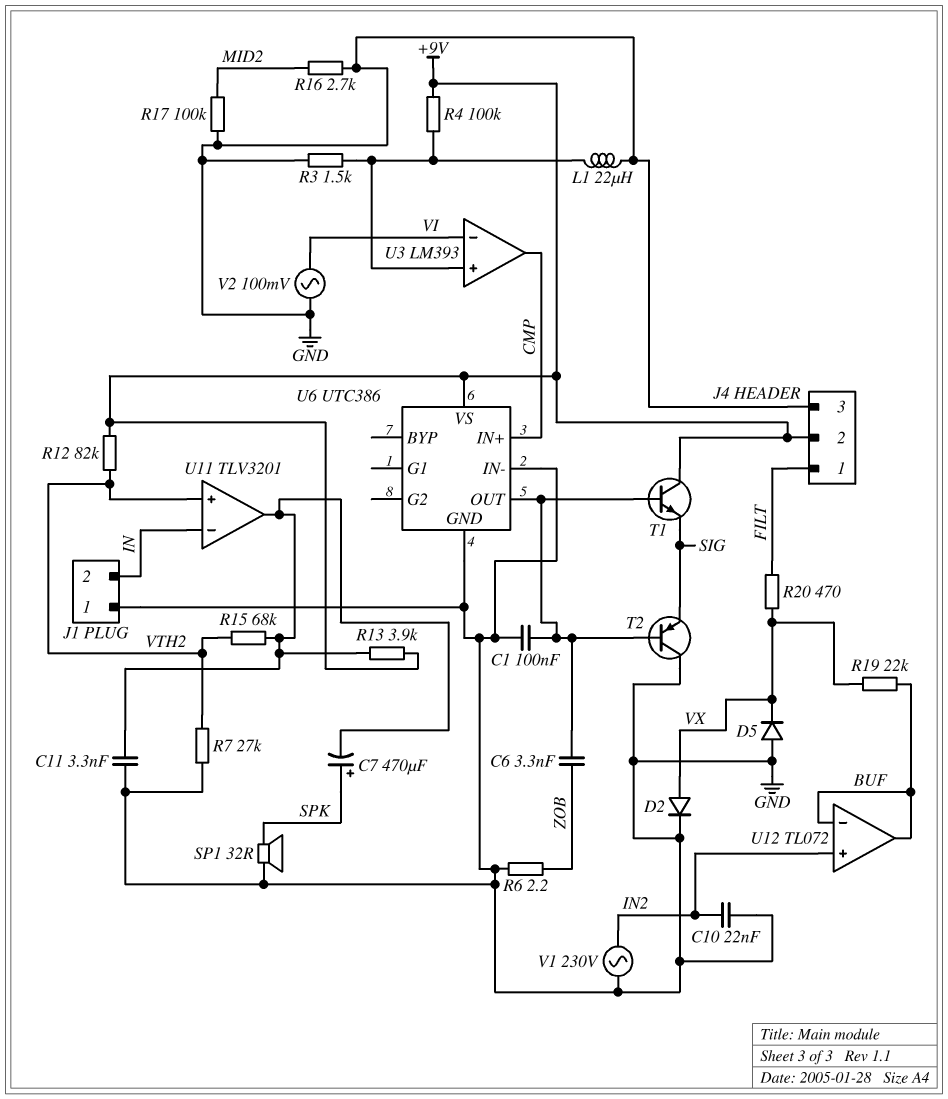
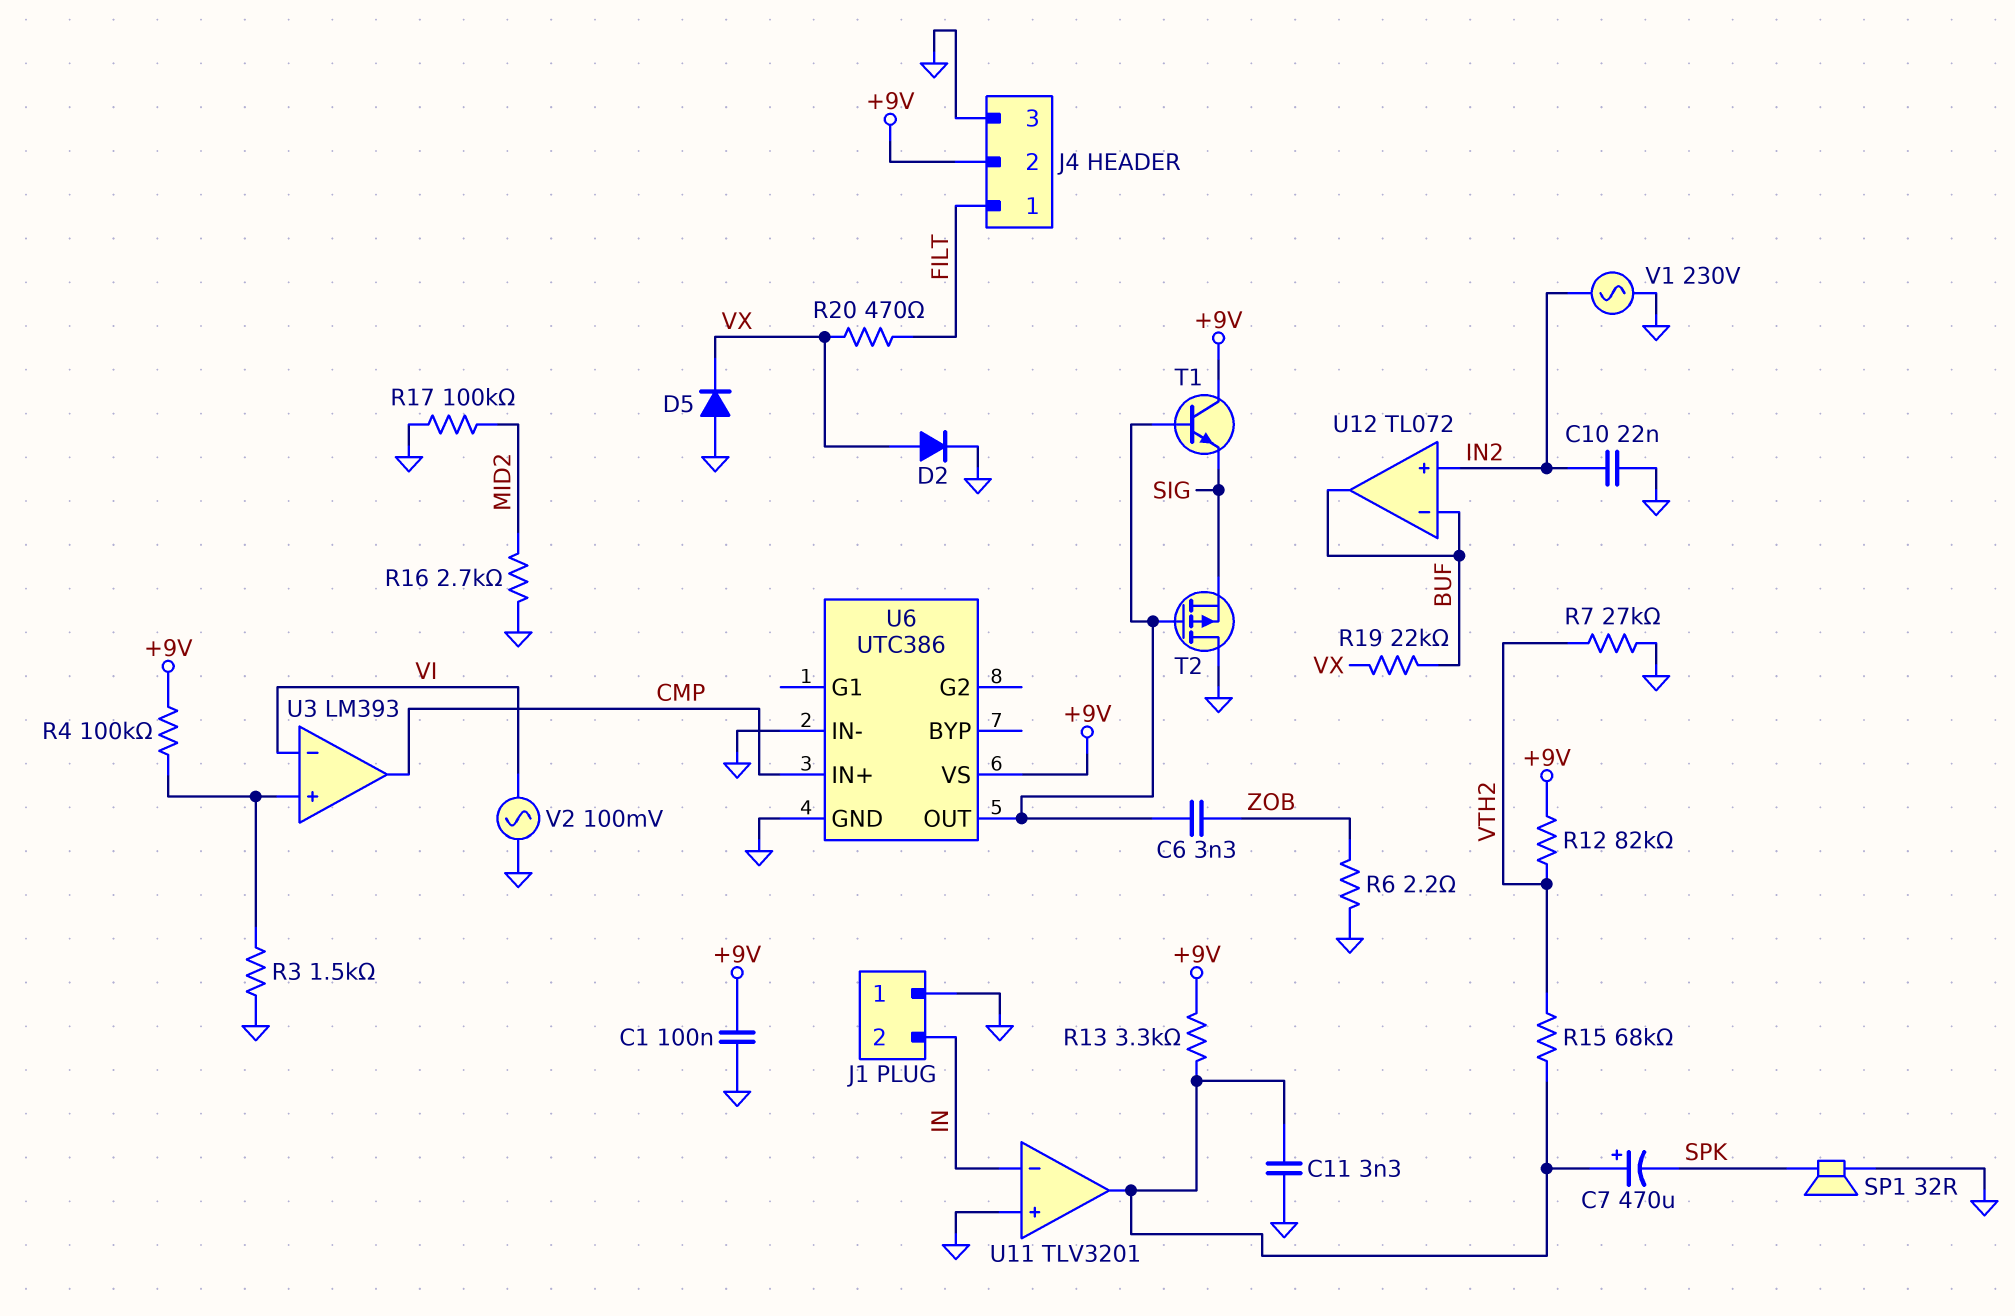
C1: 100nF (GND, U6/OUT) -> 100nF (+9V, GND)
C7: 470uF (plus SPK, minus U11/out) -> 470uF (plus U11/out, minus SPK)
L1: 22uH (GND, U3/in+) -> none
R13: 3.9k (+9V, U11/out) -> 3.3k (+9V, U11/out)
T2: PNP (B U6/OUT, C GND, E SIG) -> PMOS (G U6/OUT, D GND, S SIG)
U11 pin in+: VTH2 -> GND

